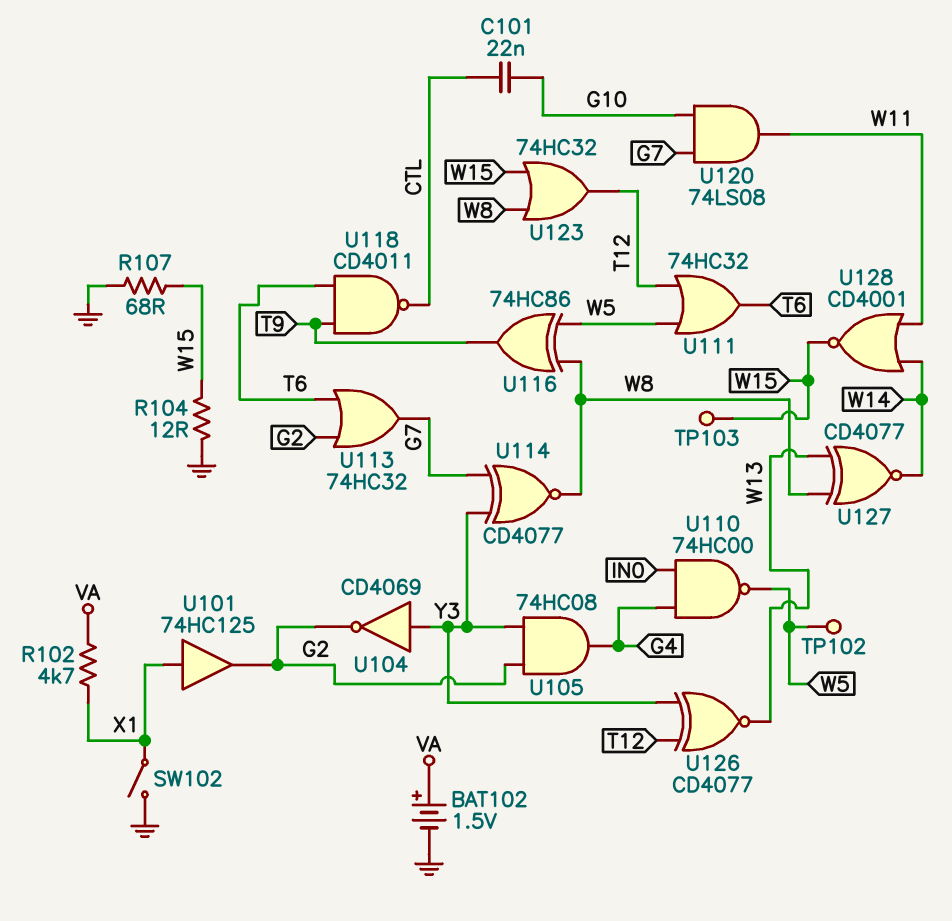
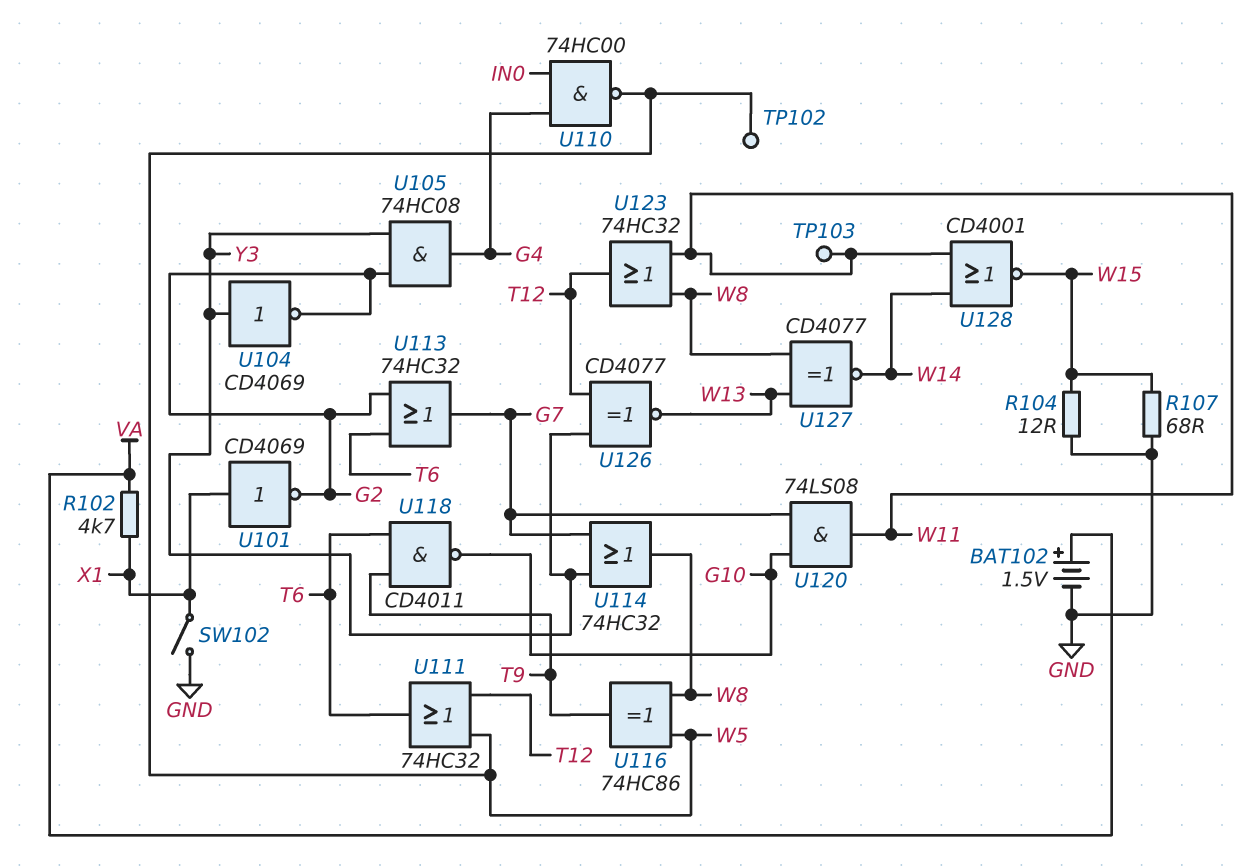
C101: 22nF (CTL, G10) -> none
TP103: test point (W15) -> test point (W11)
U101: buffer 74HC125 (in X1, out G2) -> NOT CD4069 (in X1, out G2)
U114: XNOR CD4077 (in G7, in Y3, out W8) -> OR 74HC32 (in G7, in Y3, out W8)
U118: NAND CD4011 (in T6, in T9, out CTL) -> NAND CD4011 (in T6, in T9, out G10)
U123: OR 74HC32 (in W8, in W15, out T12) -> OR 74HC32 (in W8, in W11, out T12)

